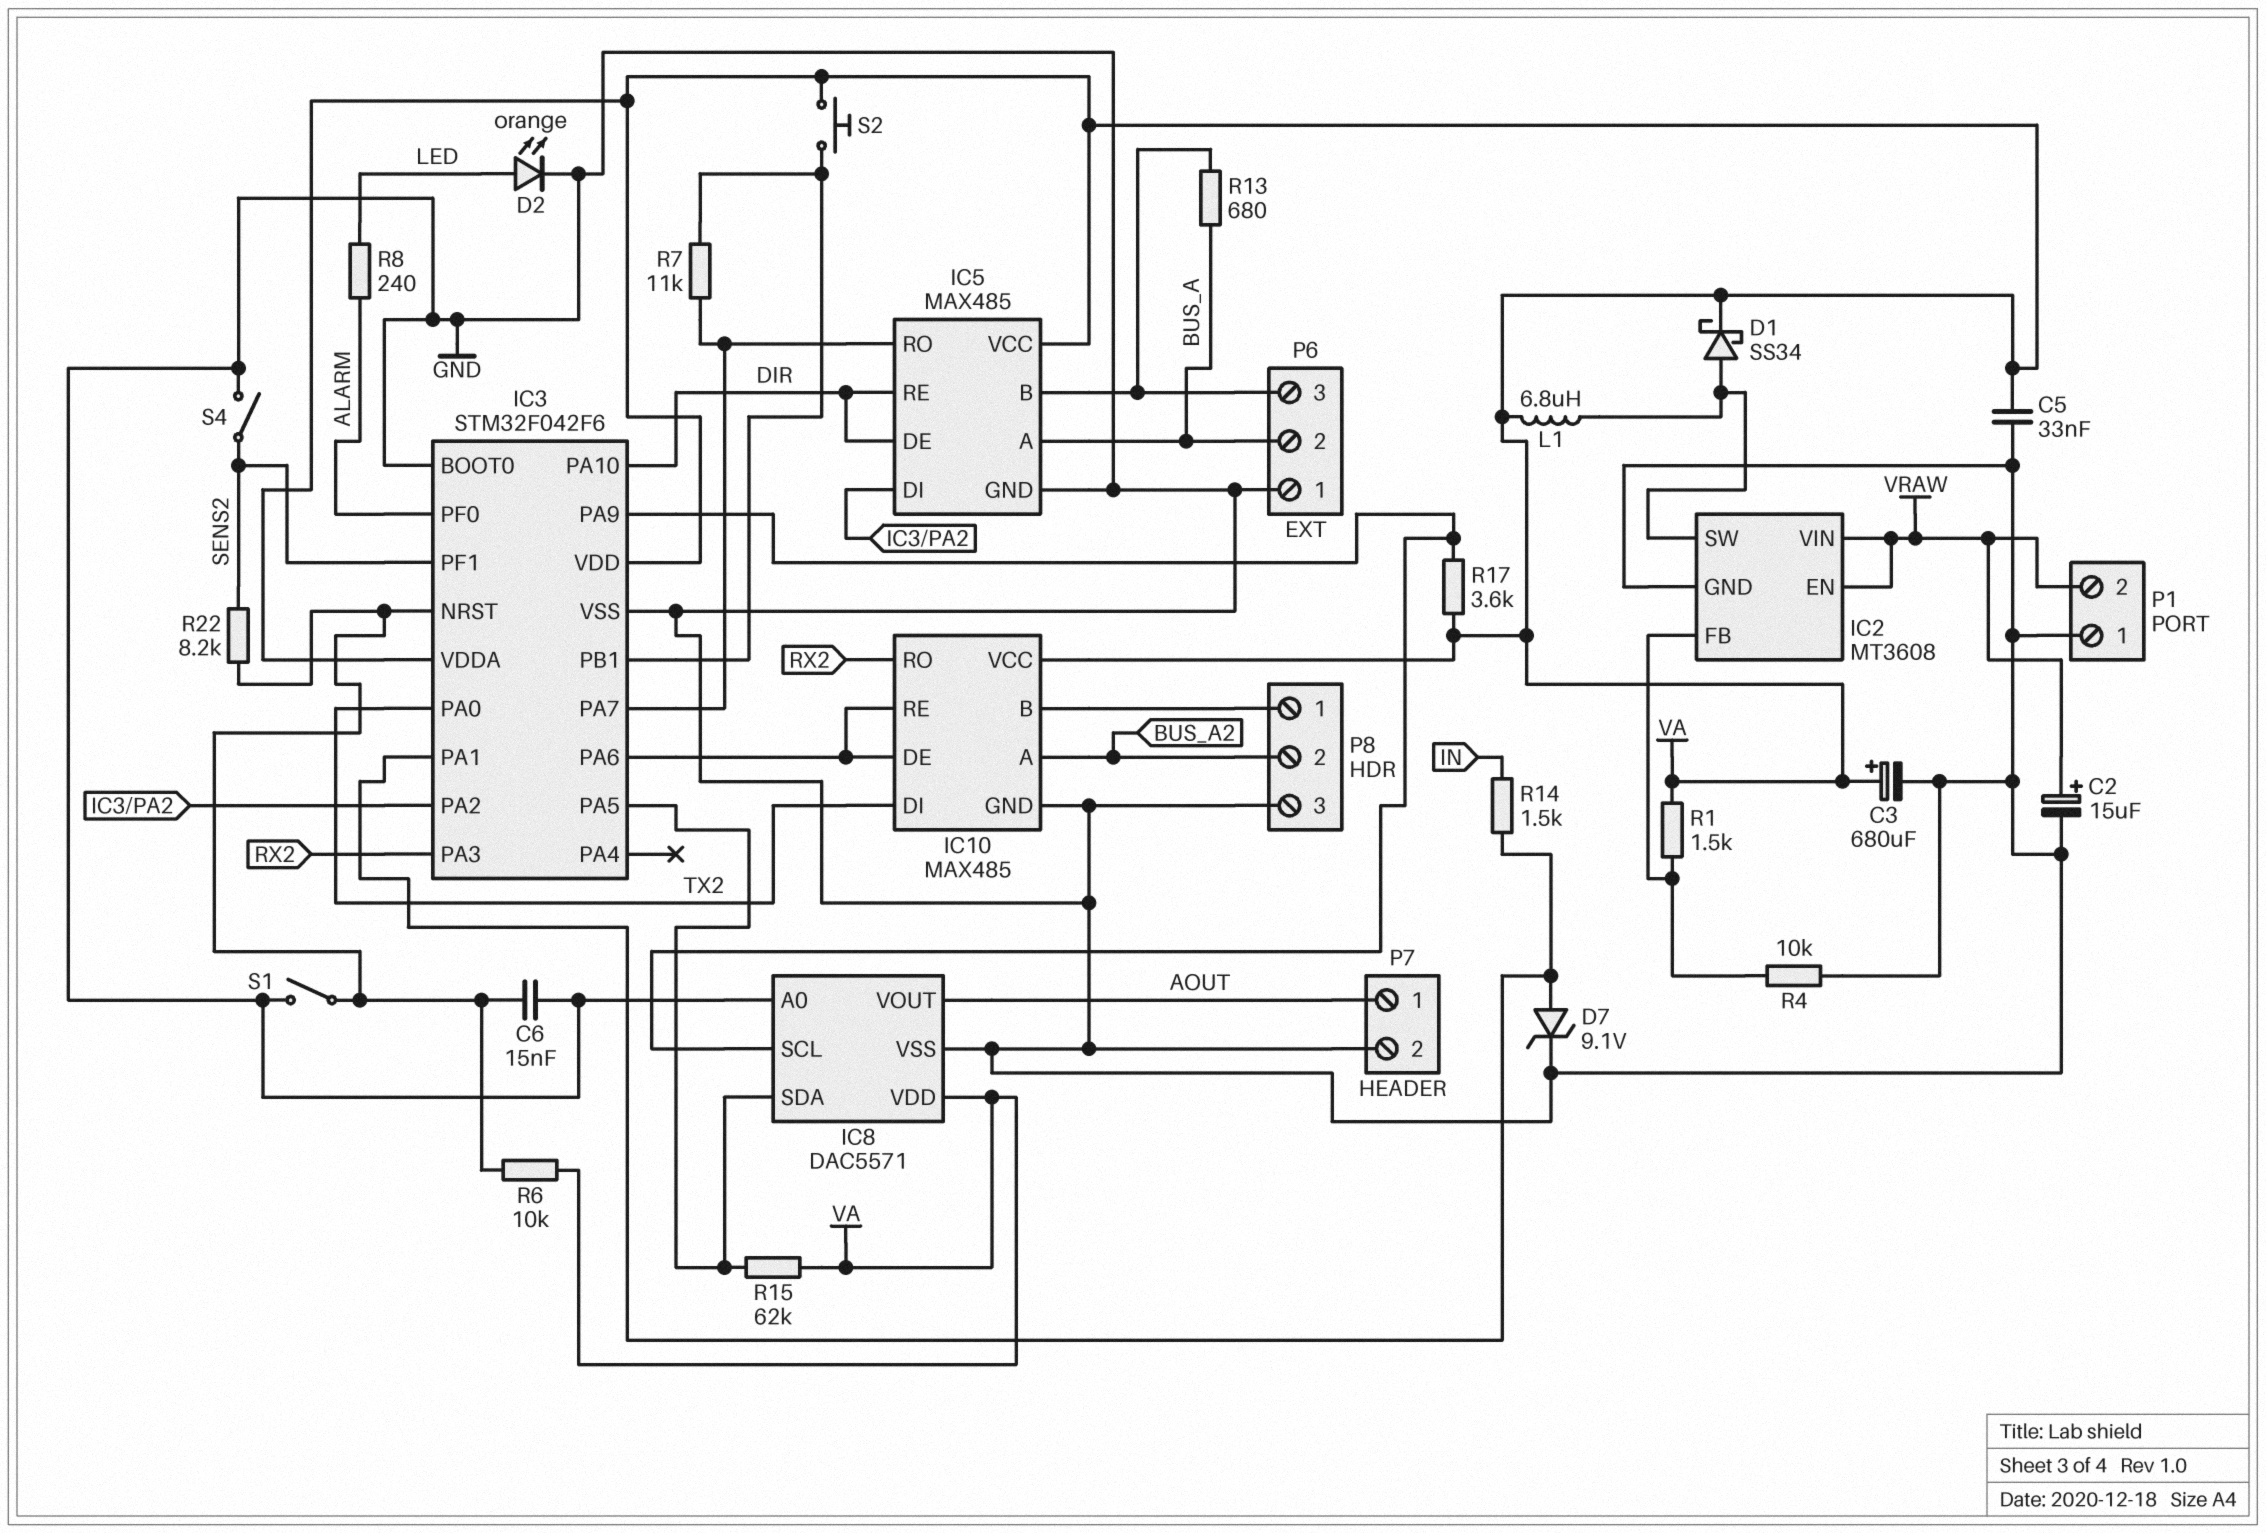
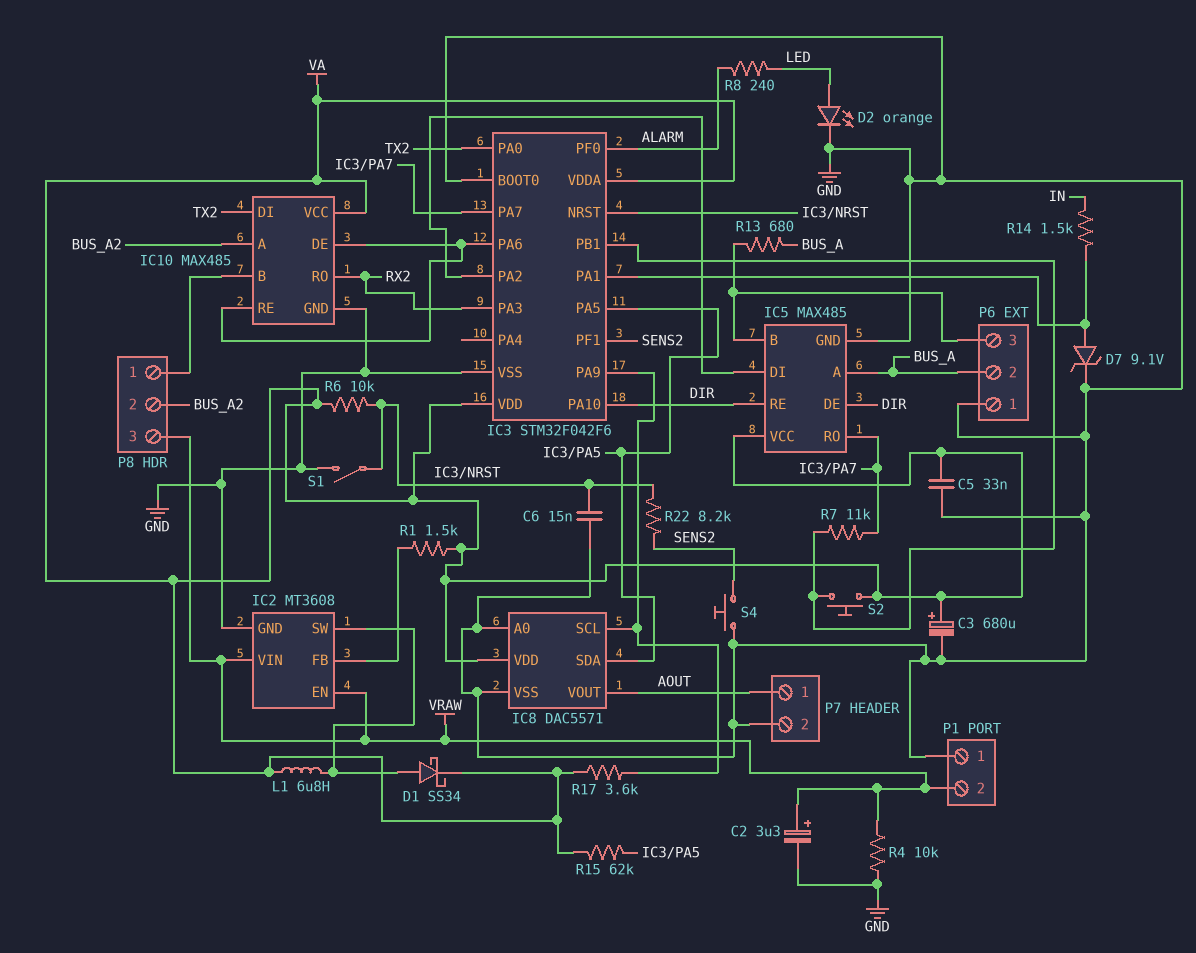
C2: 15uF (plus VRAW, minus GND) -> 3.3uF (plus VRAW, minus GND)
P8 pin 3: GND -> VRAW
R4: 10k (GND, IC2/FB) -> 10k (GND, VRAW)
S4: switch (GND, SENS2) -> button (GND, SENS2)

